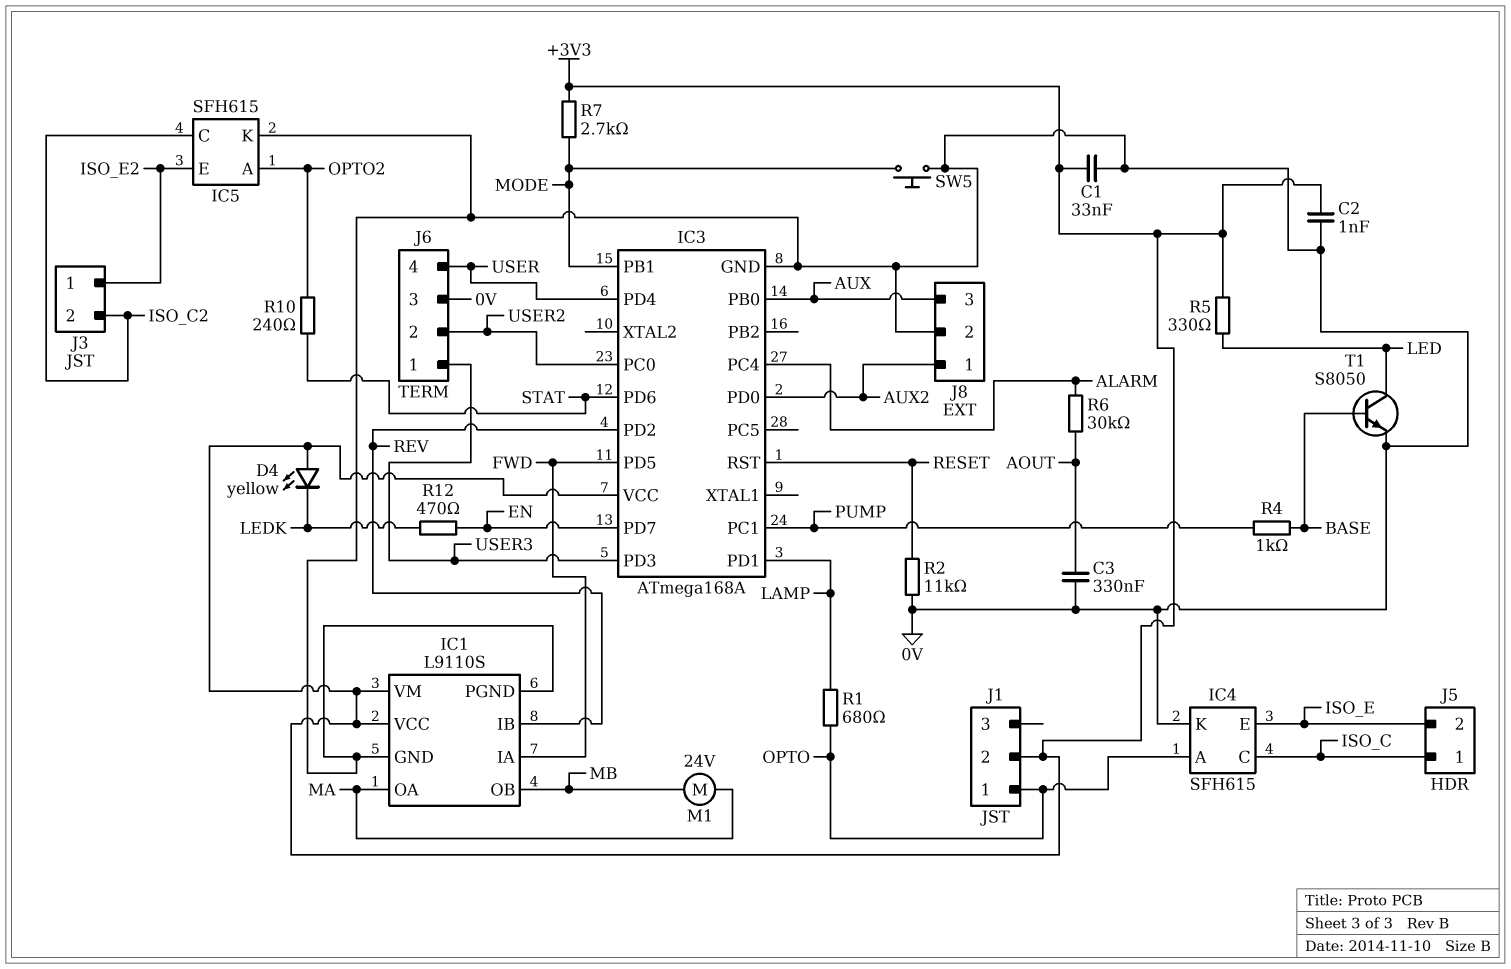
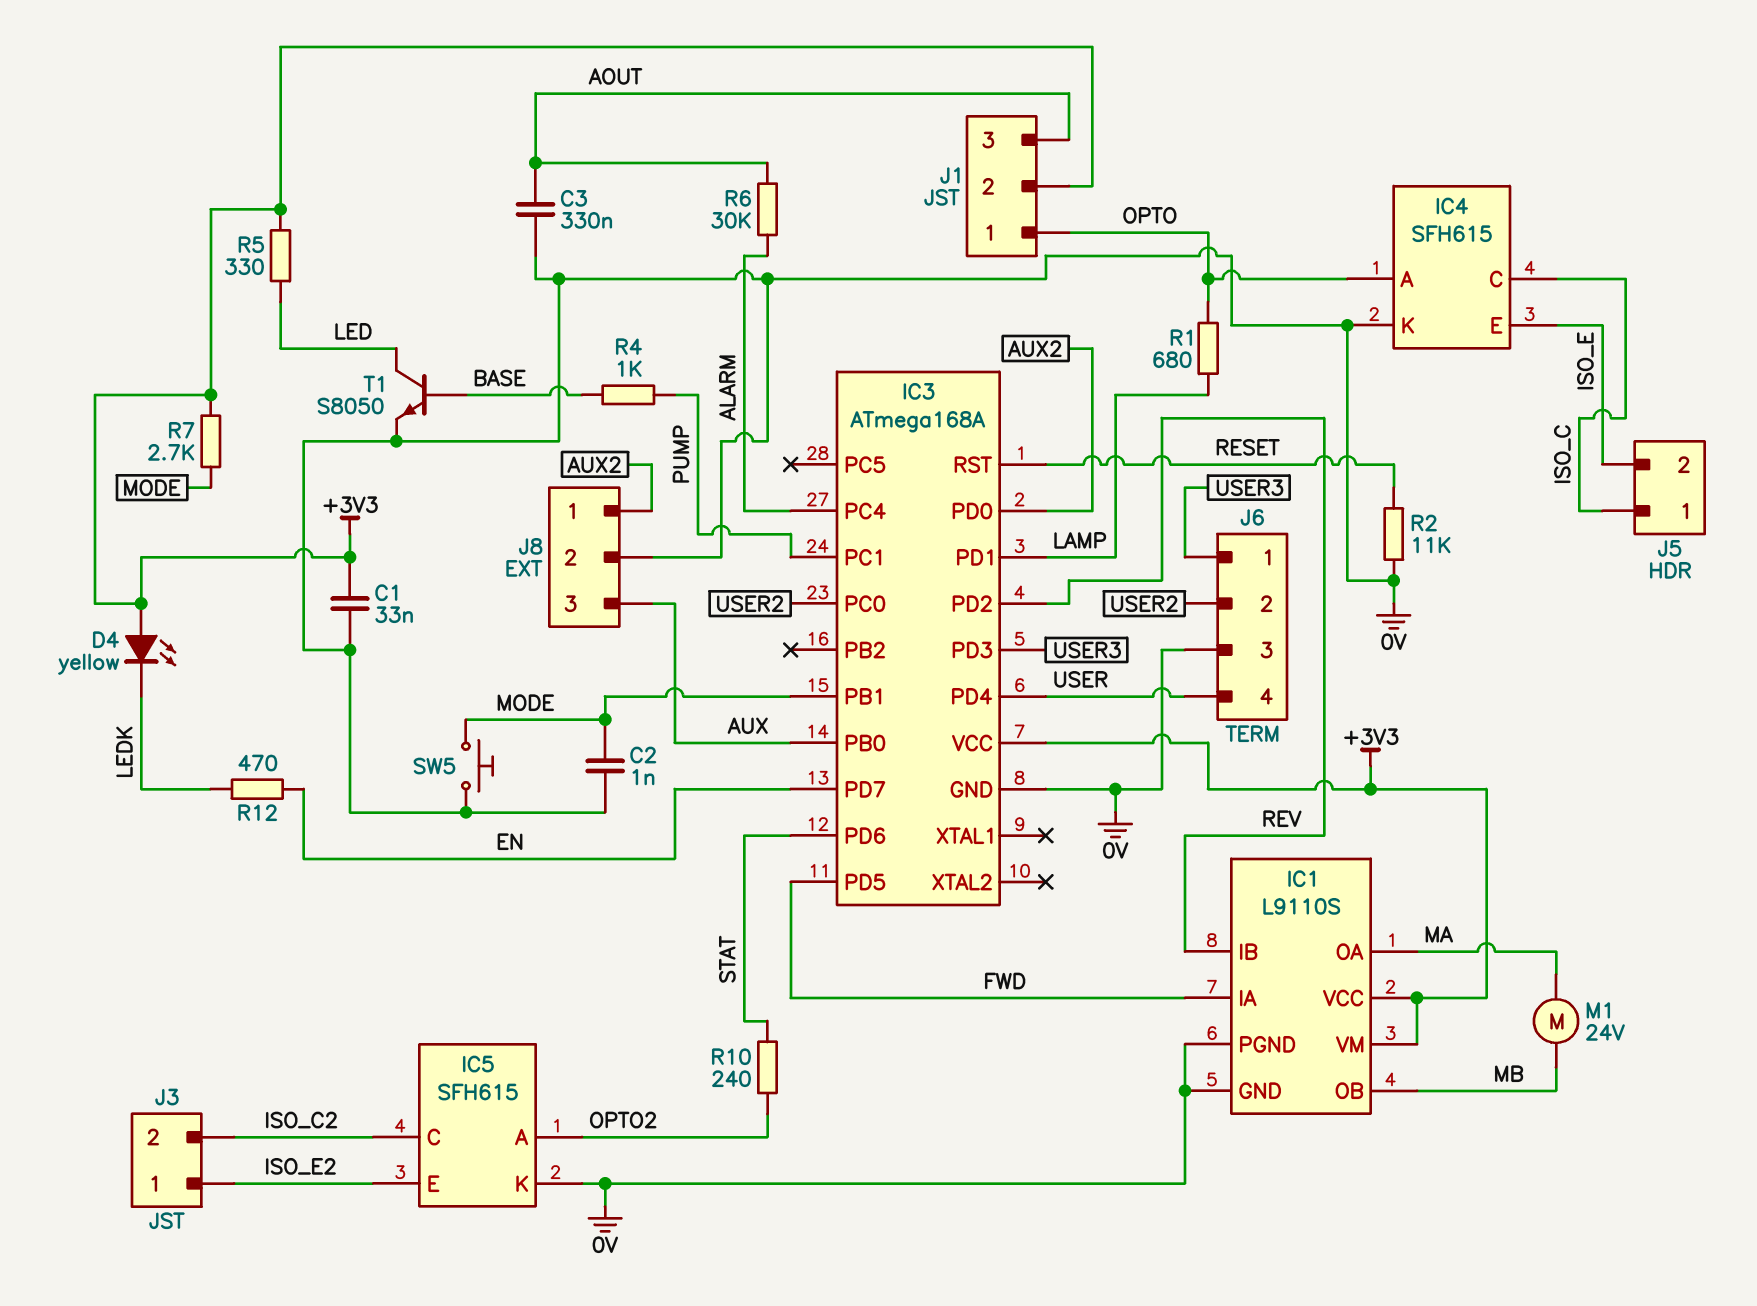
C2: 1nF (+3V3, 0V) -> 1nF (0V, MODE)
J1 pin 3: none -> AOUT

